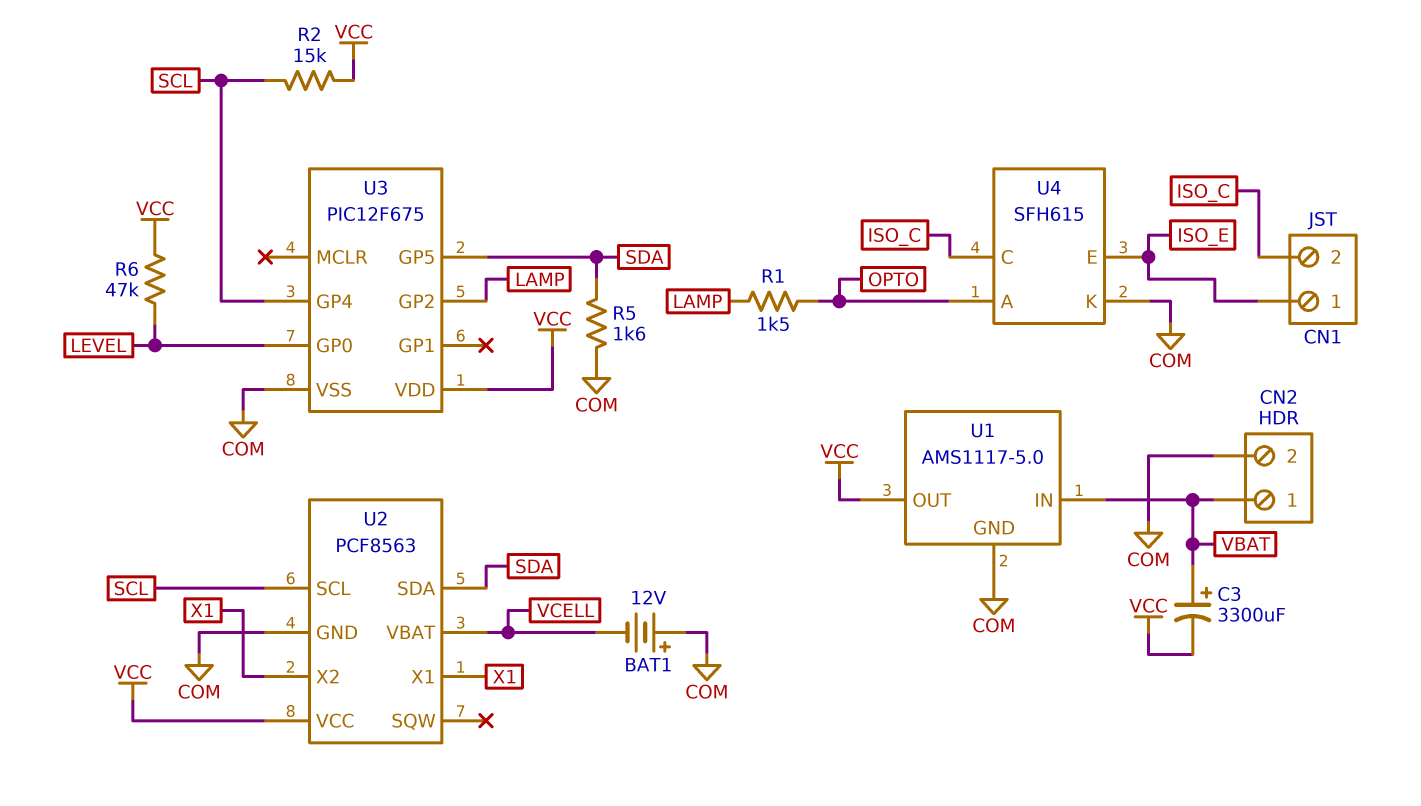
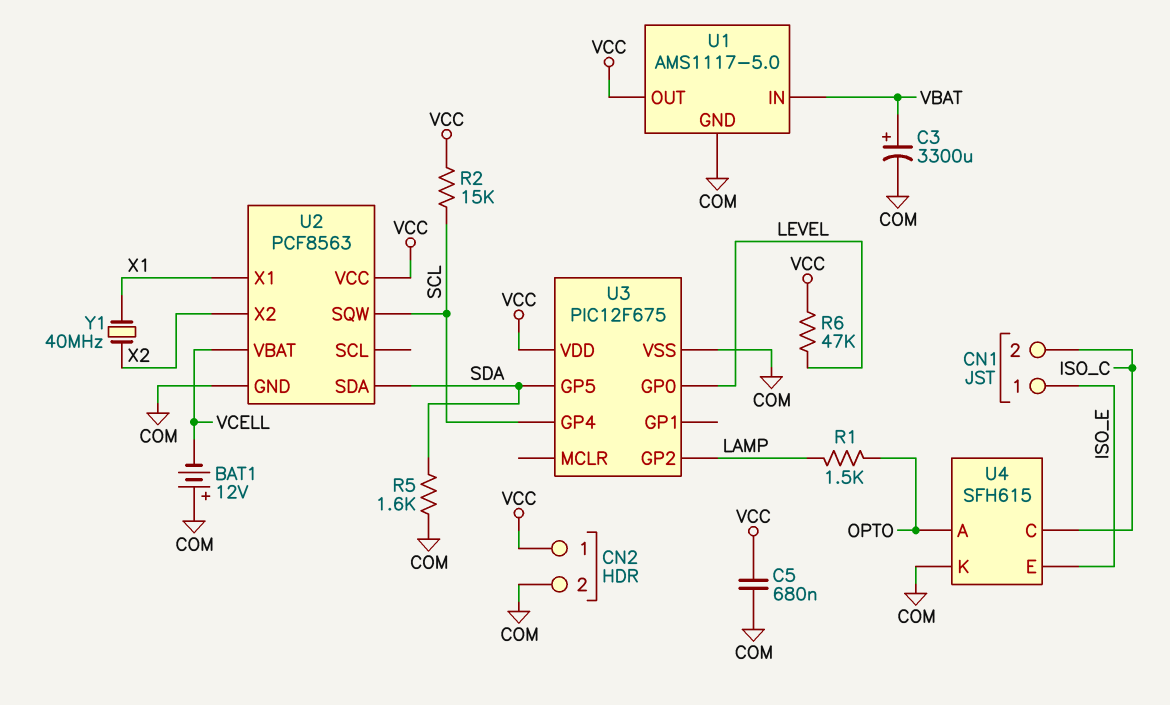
C3: 3300uF (plus VBAT, minus VCC) -> 3300uF (plus VBAT, minus COM)
C5: none -> 680nF (COM, VCC)
CN2 pin 1: VBAT -> VCC
U2 pin SCL: SCL -> none
U2 pin SQW: none -> SCL
U2 pin X2: X1 -> X2
Y1: none -> 40MHz (X1, X2)

